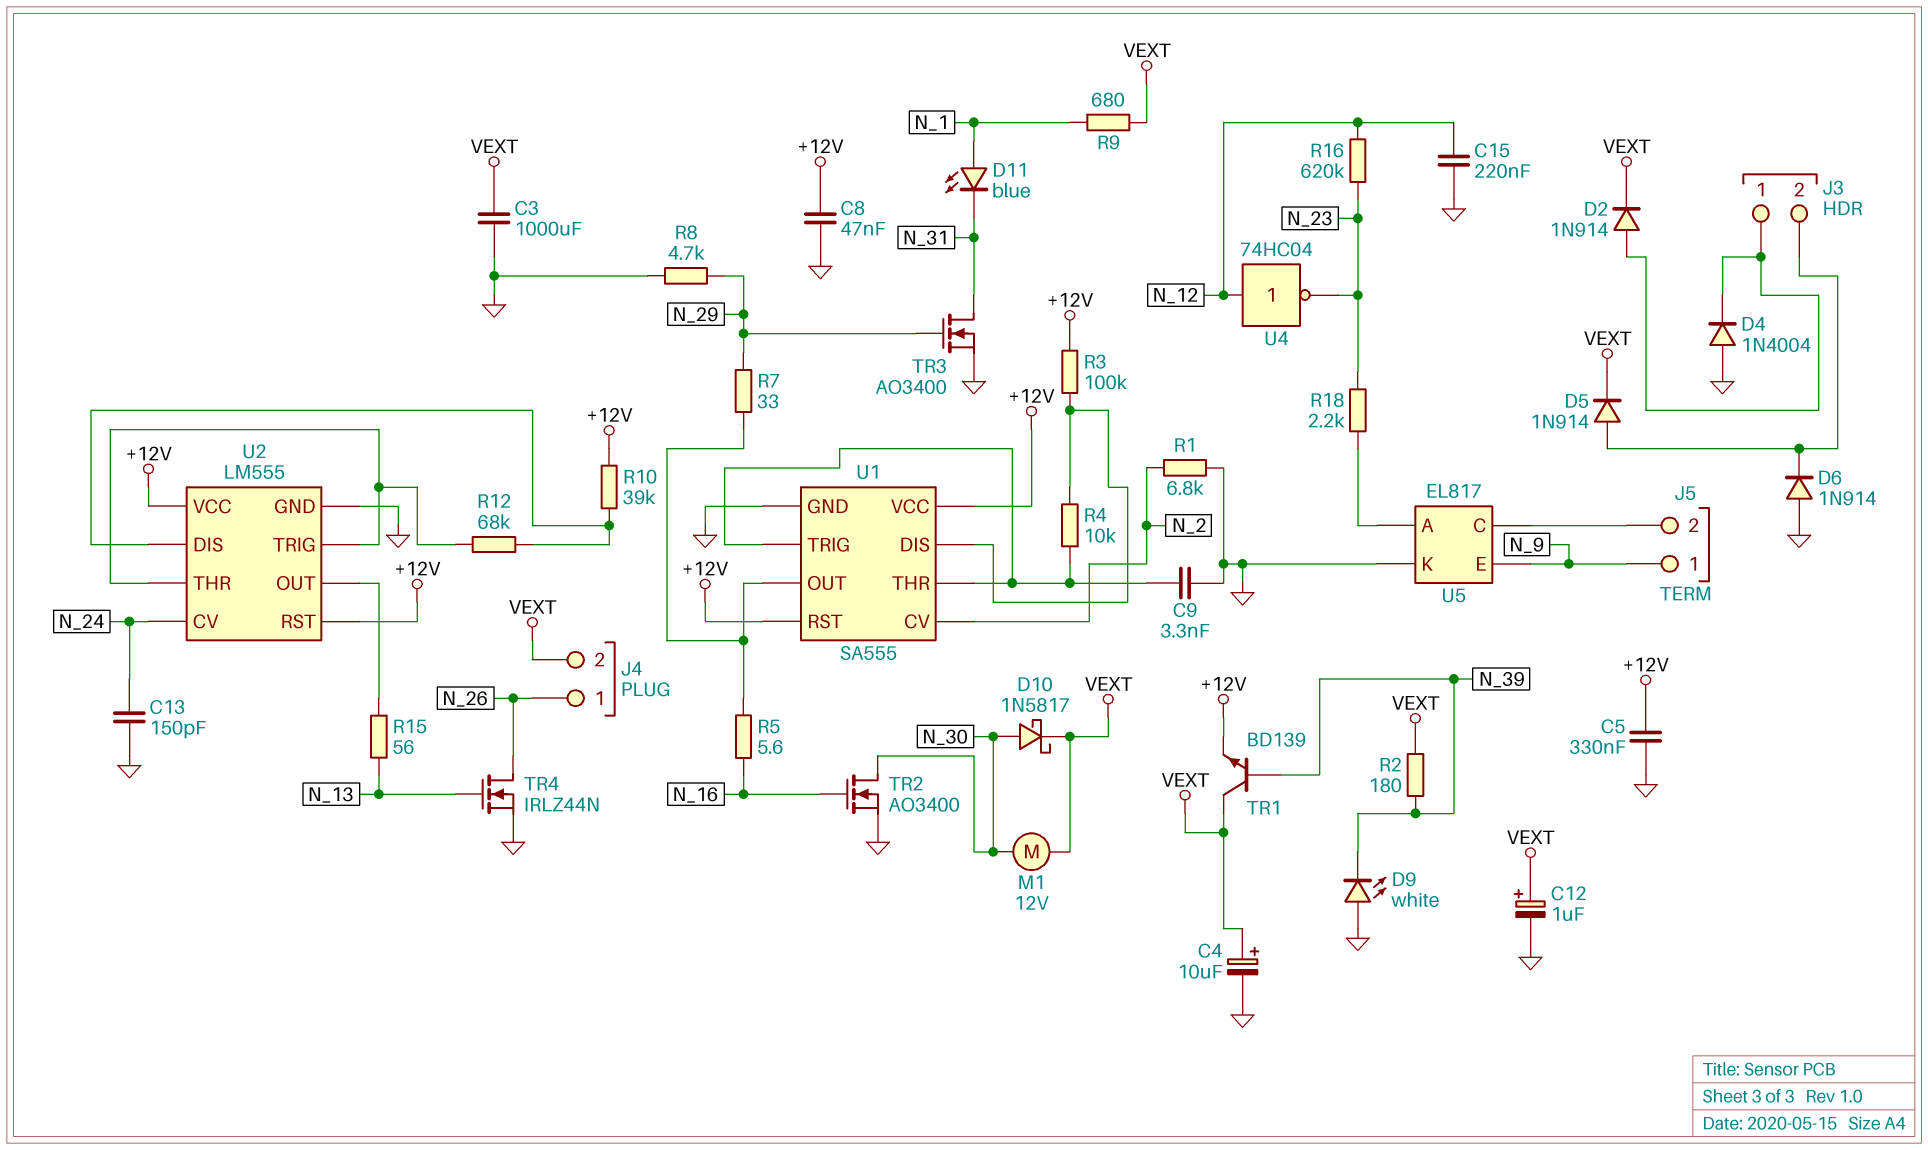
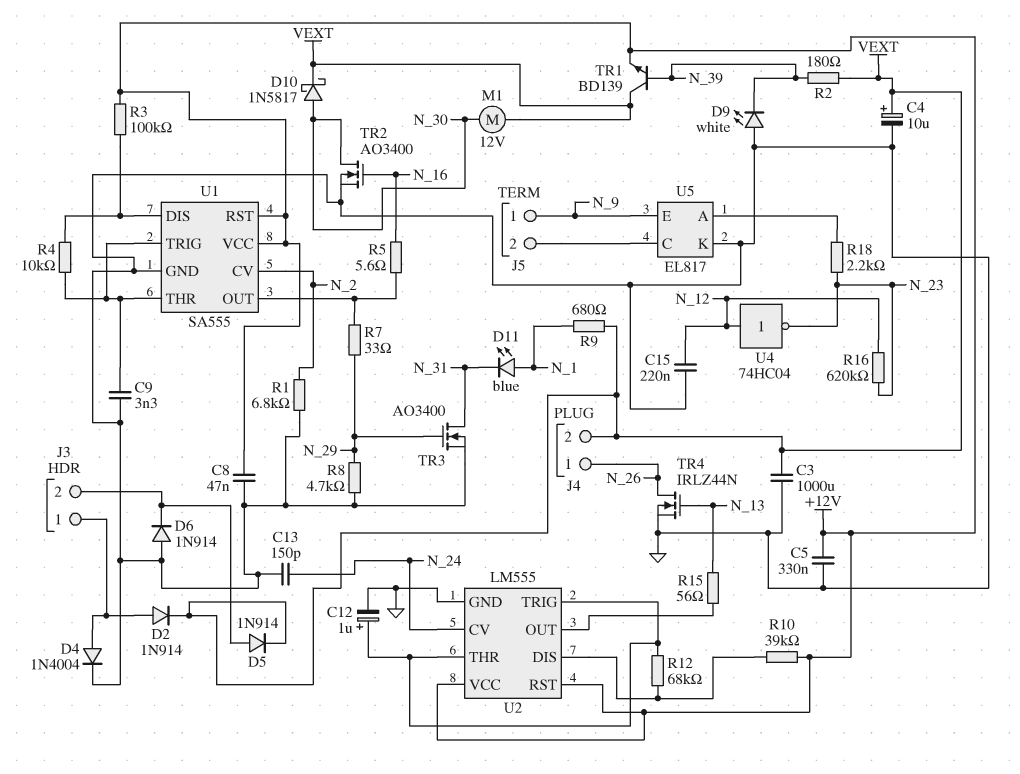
C12: 1uF (plus VEXT, minus GND) -> 1uF (plus U2/THR, minus GND)
D4: diode 1N4004 (A GND, K J3/1) -> diode 1N4004 (A J3/1, K GND)

